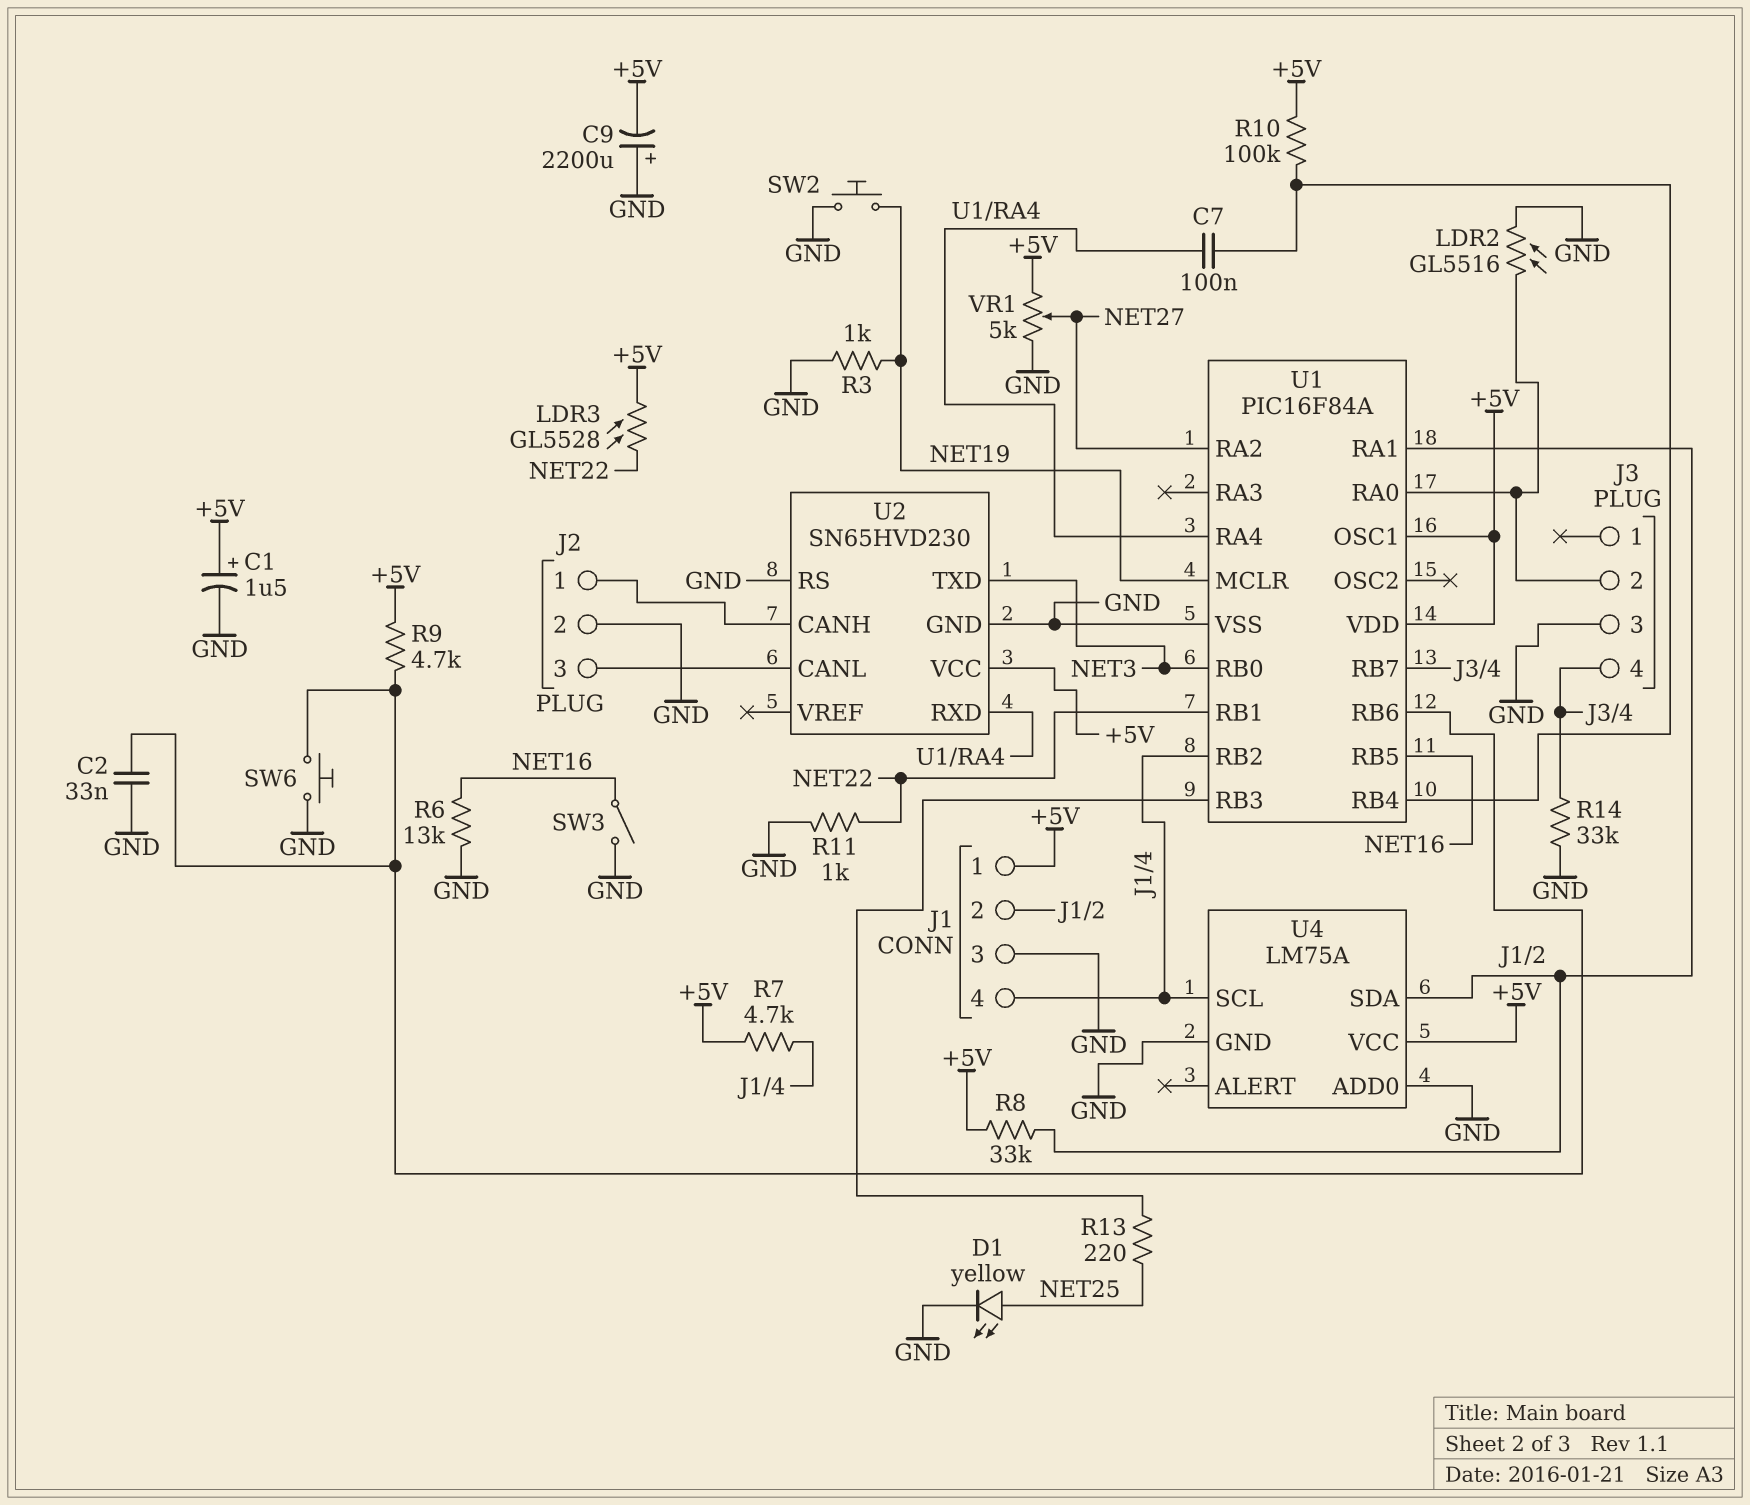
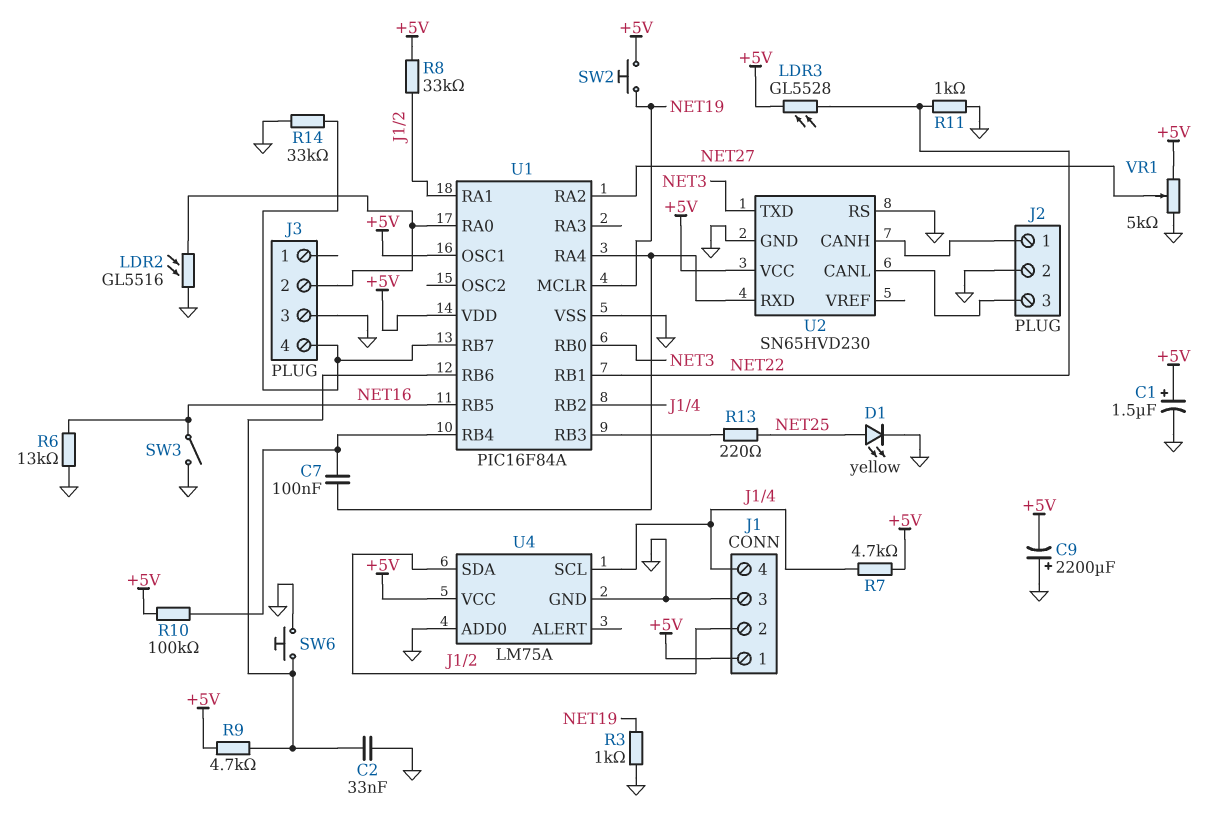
SW2: button (GND, NET19) -> button (+5V, NET19)

